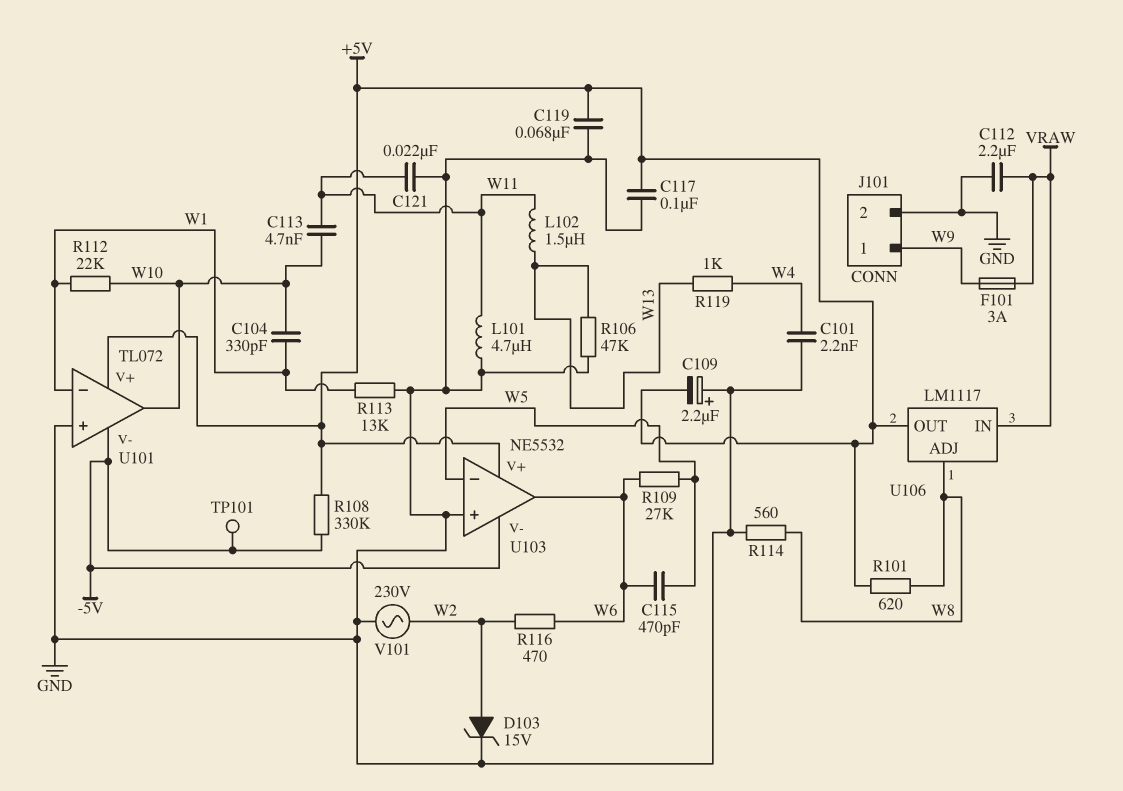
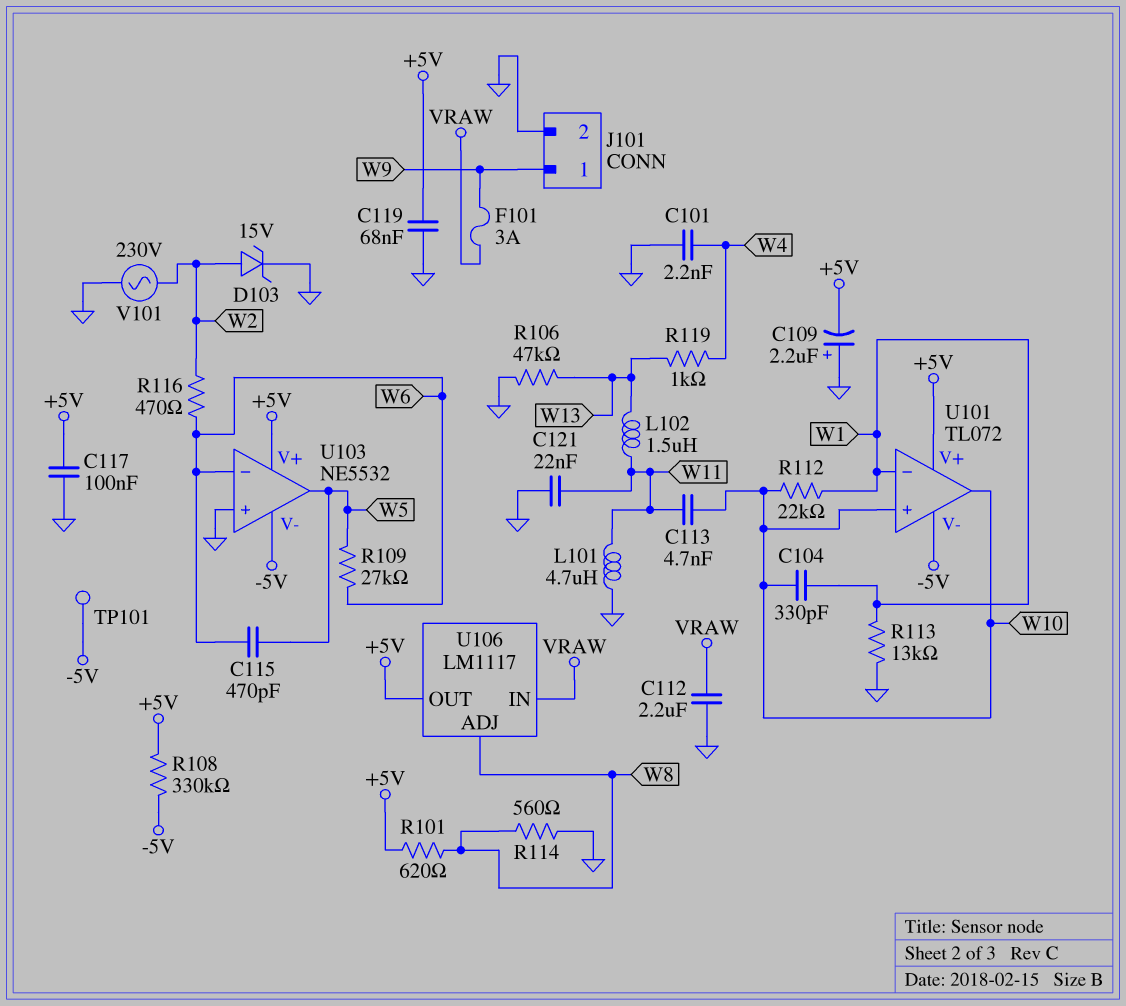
U101 pin in+: GND -> W10
U103 pin in-: W5 -> W6
U103 pin out: W6 -> W5

